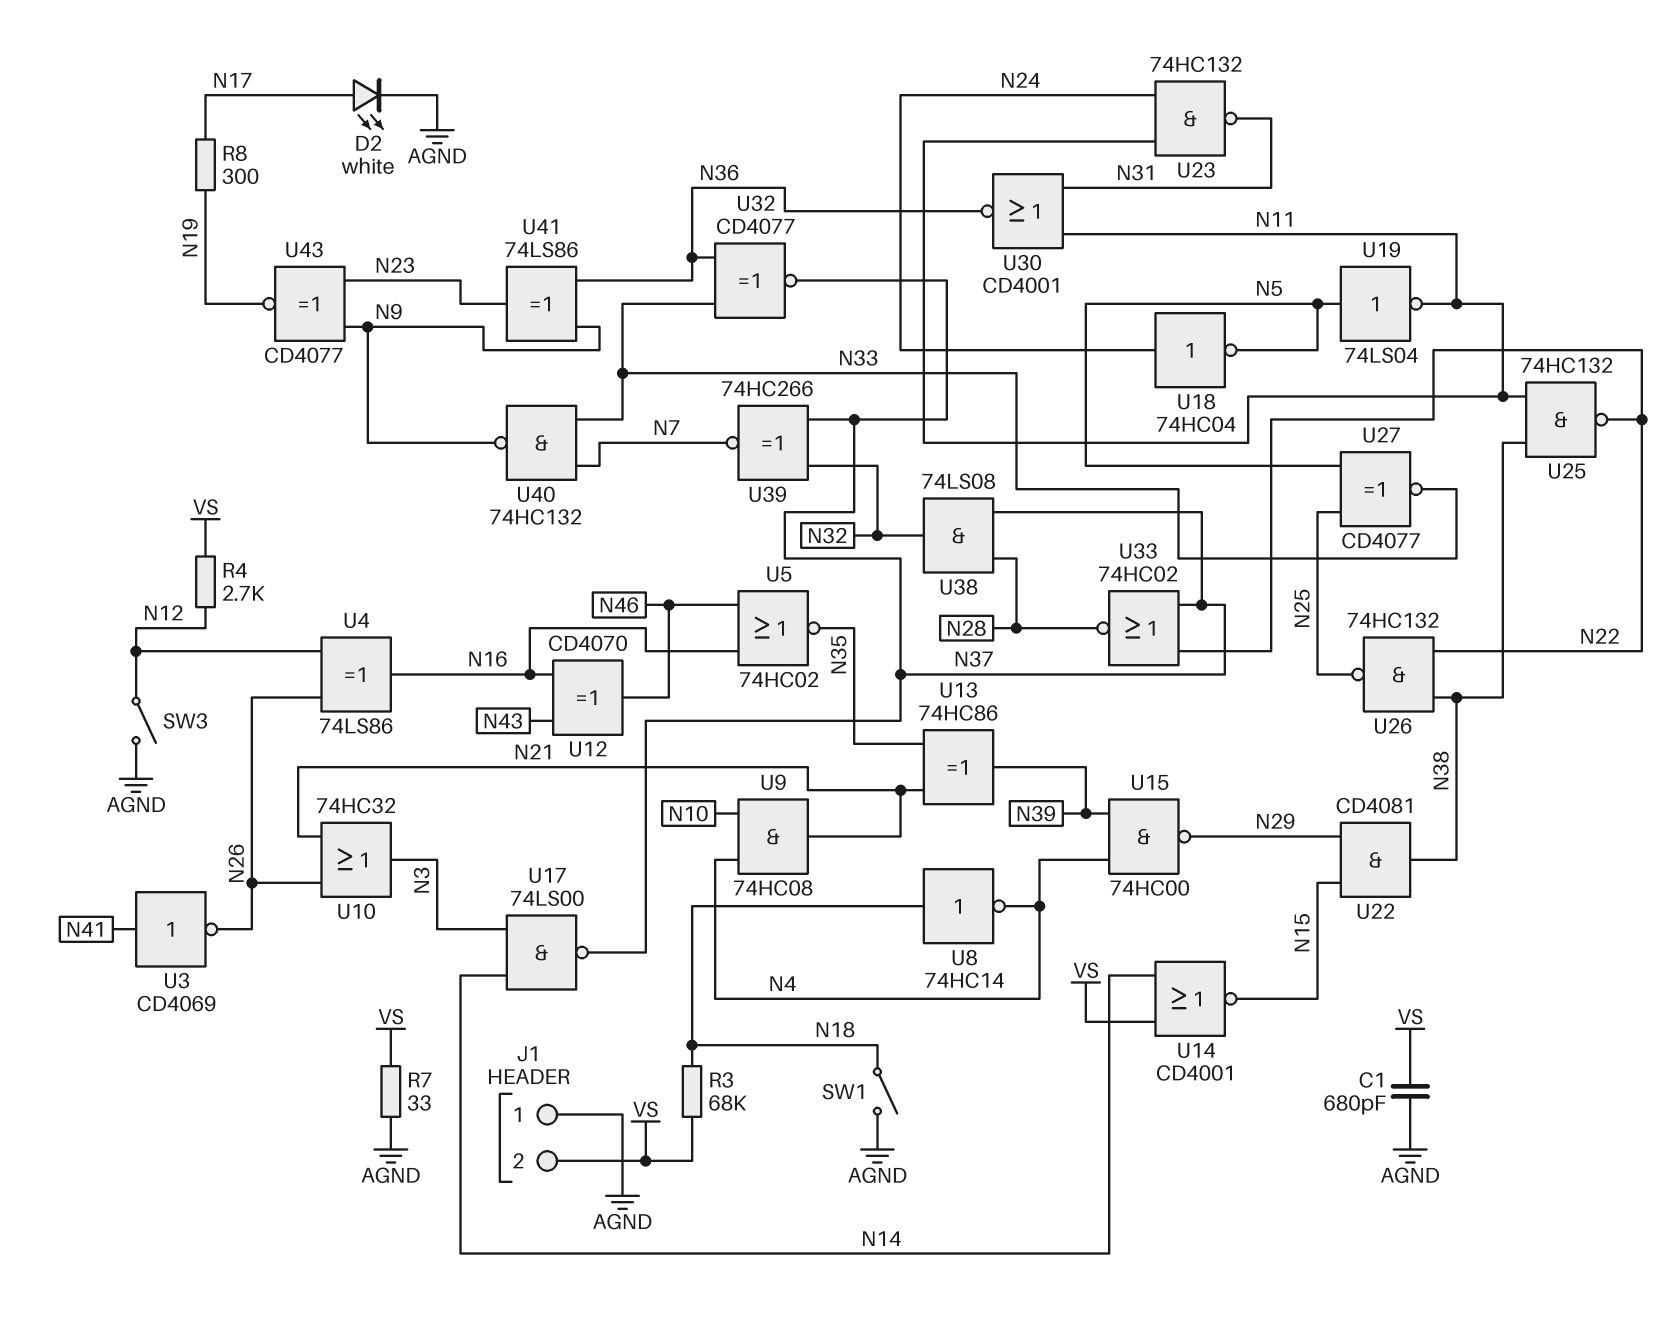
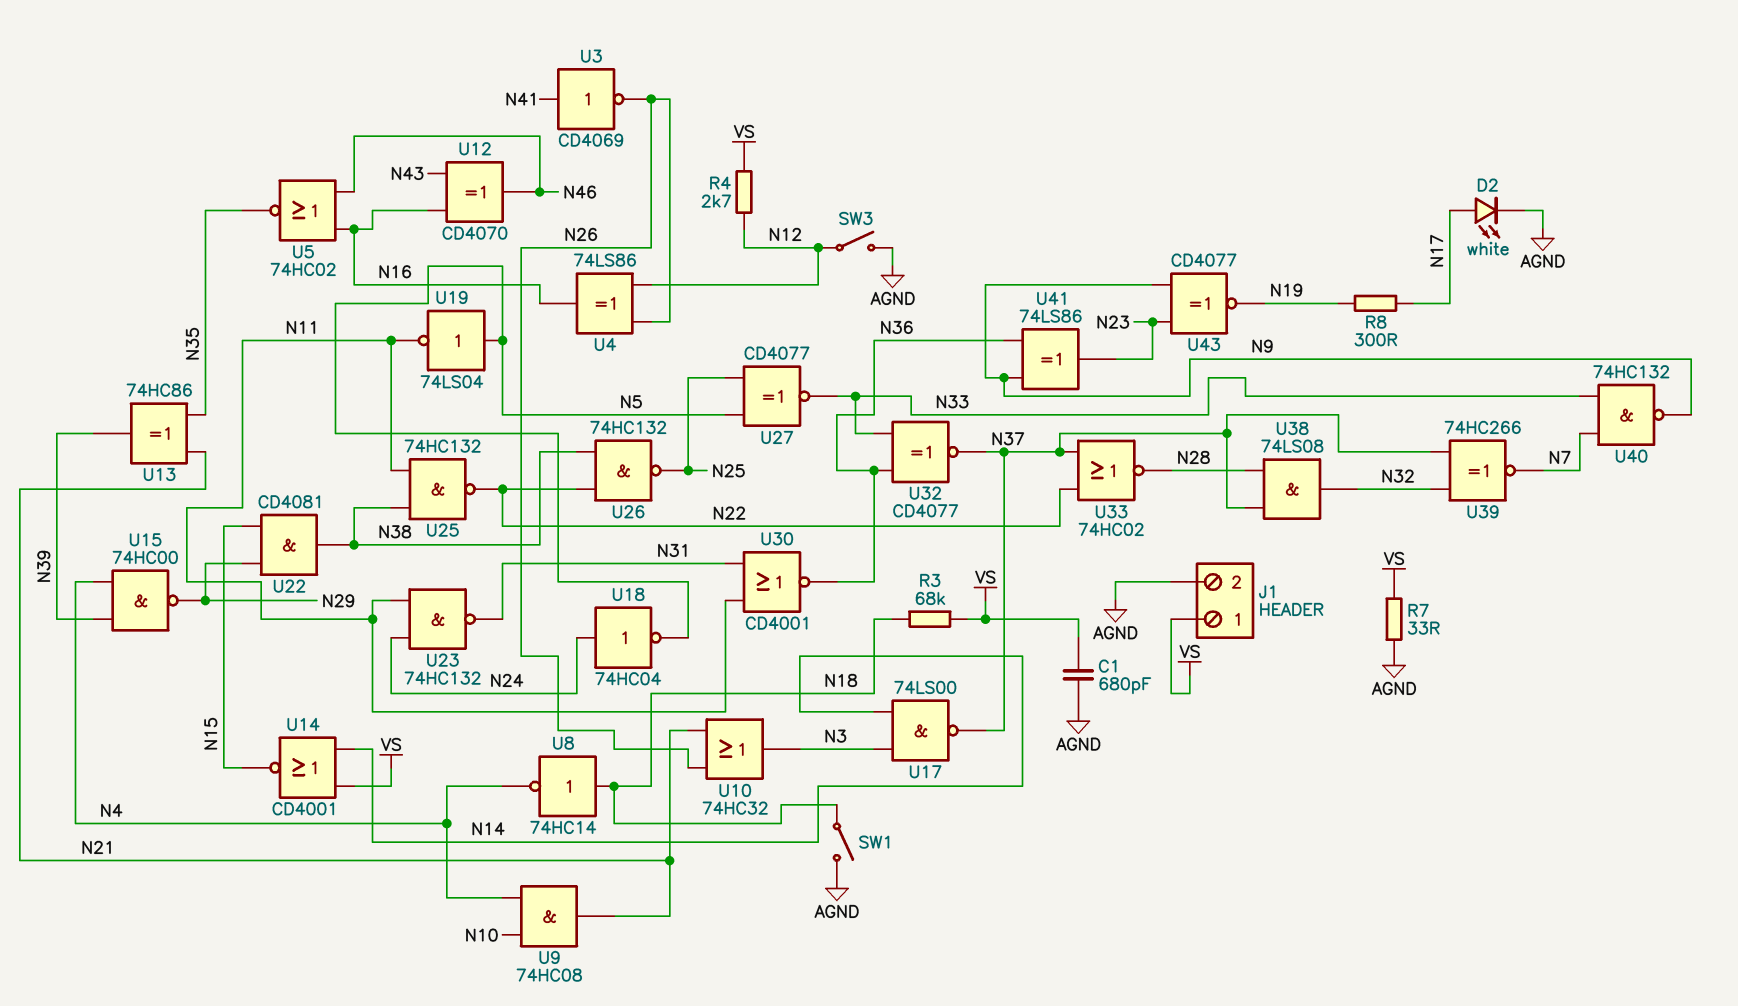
J1 pin 1: AGND -> VS
J1 pin 2: VS -> AGND

